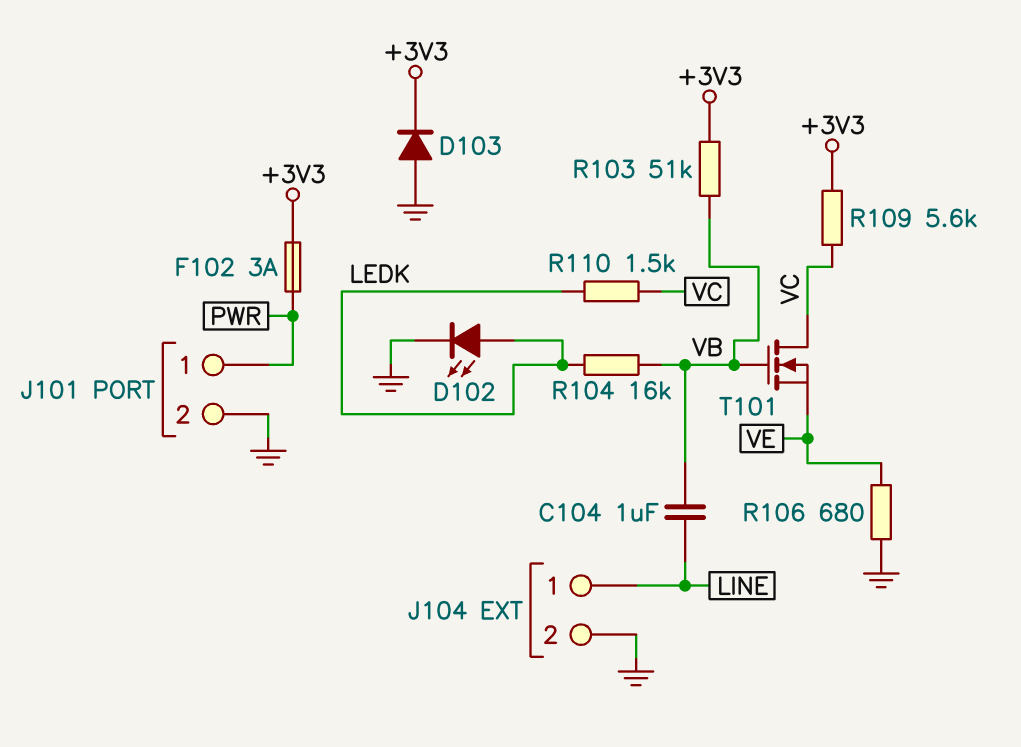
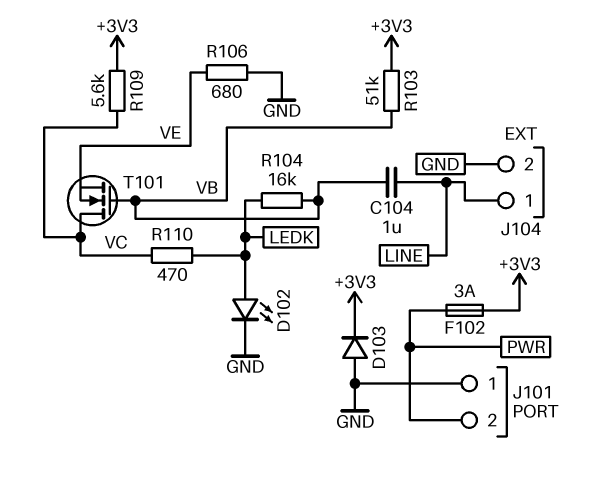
J101 pin 1: PWR -> GND
J101 pin 2: GND -> PWR
R110: 1.5k (LEDK, VC) -> 470 (LEDK, VC)

